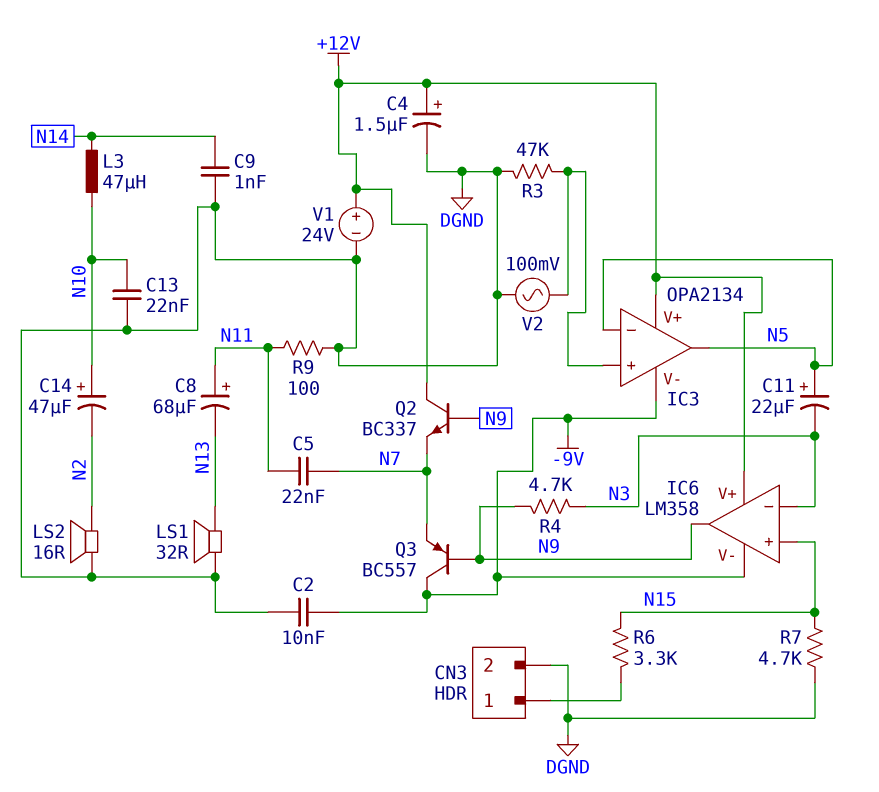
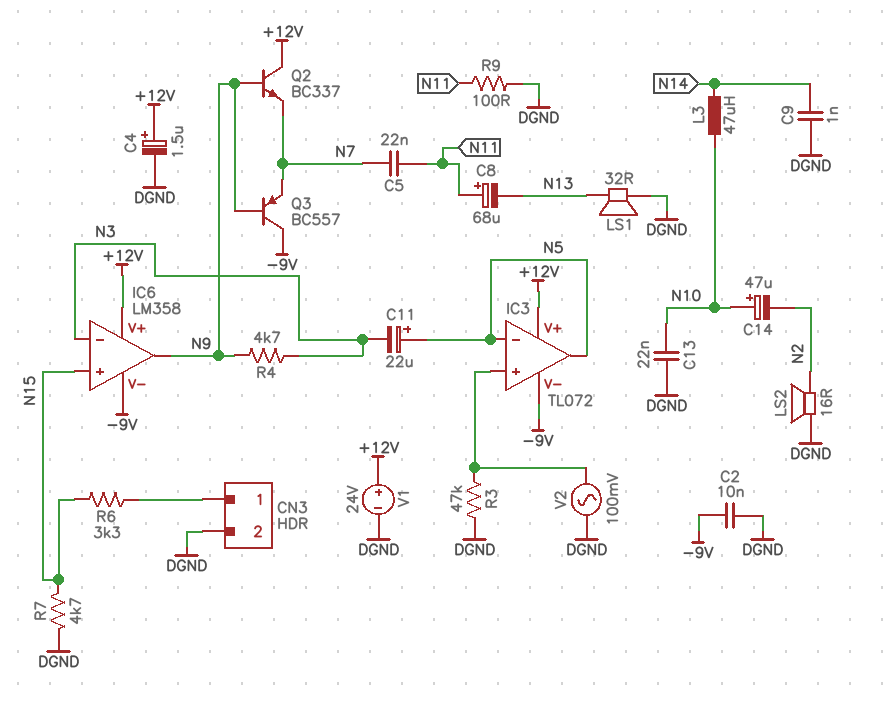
IC3: OPA2134 -> TL072

